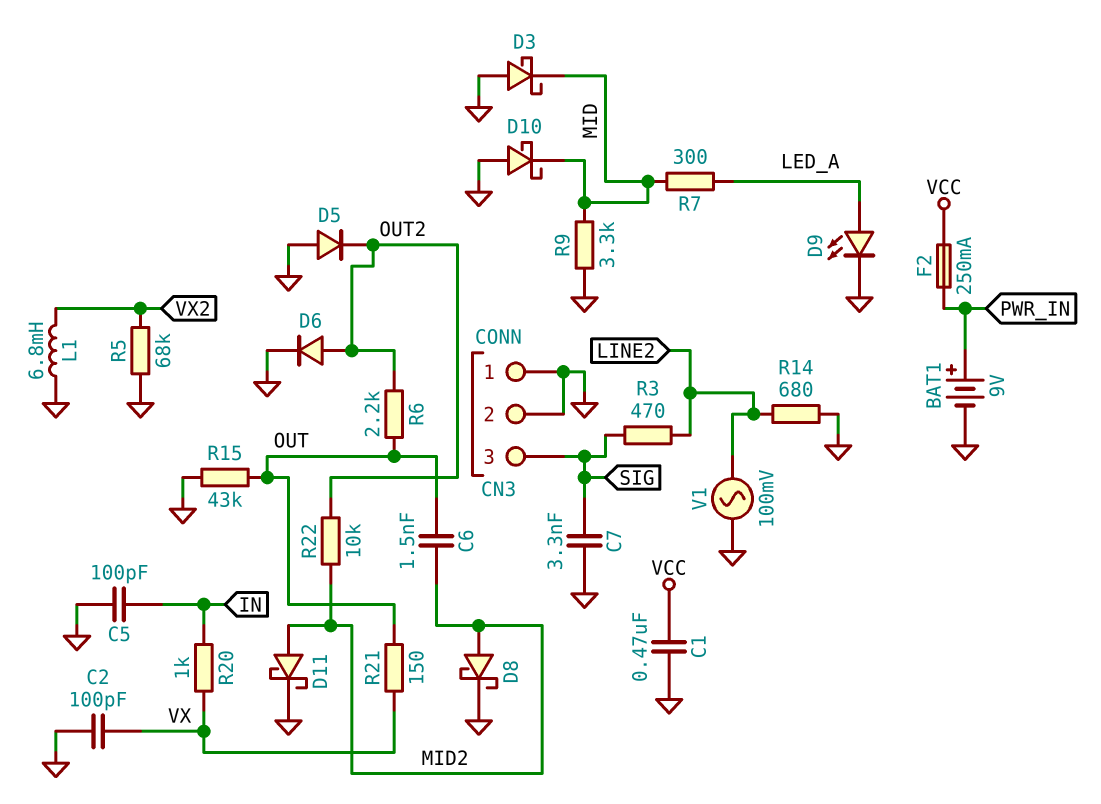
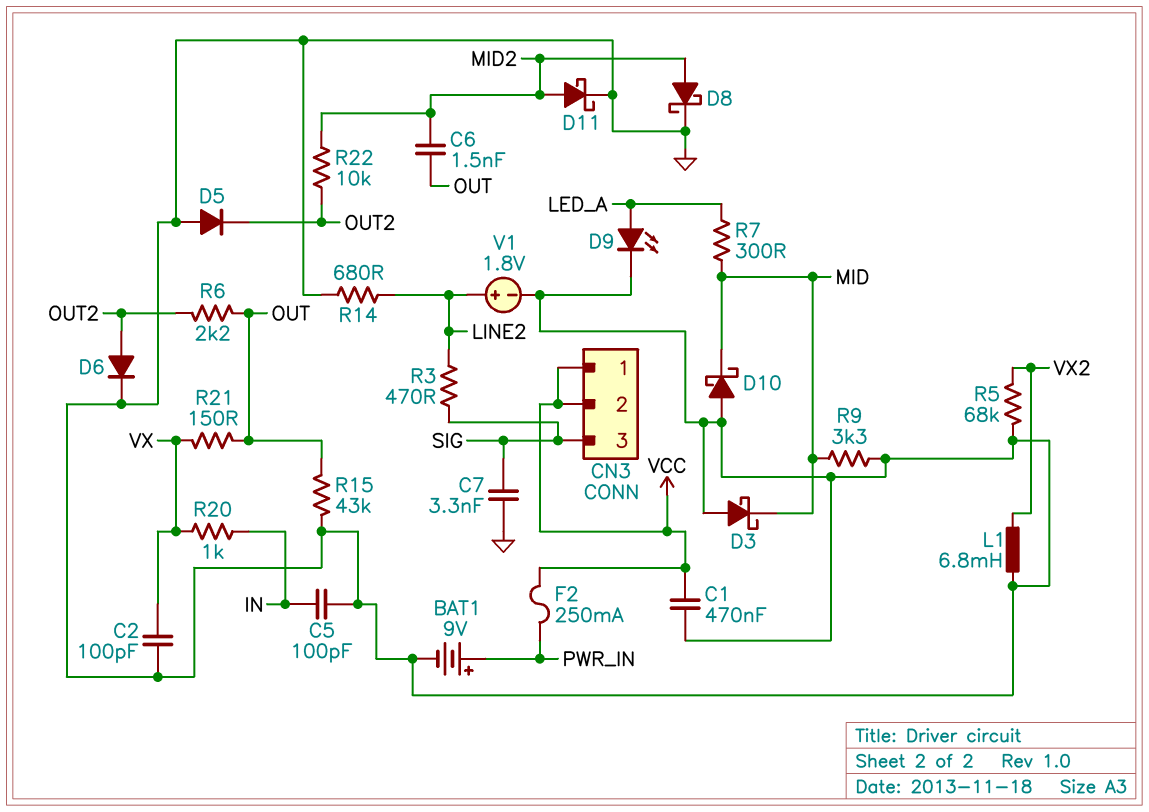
CN3 pin 1: GND -> VCC
CN3 pin 2: GND -> VCC
V1: AC 100mV (GND, LINE2) -> 1.8V (plus LINE2, minus GND)

